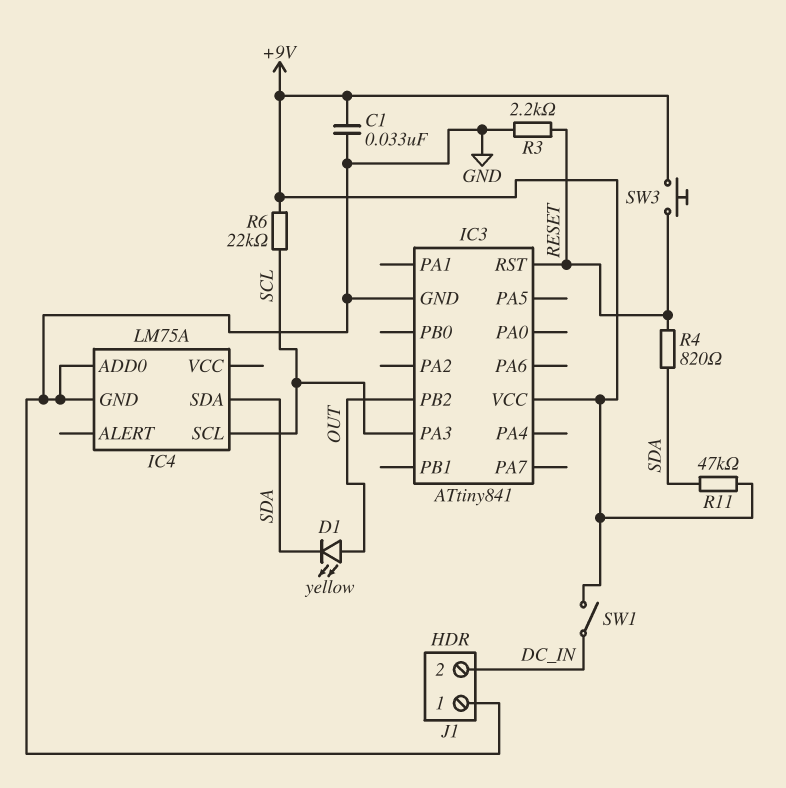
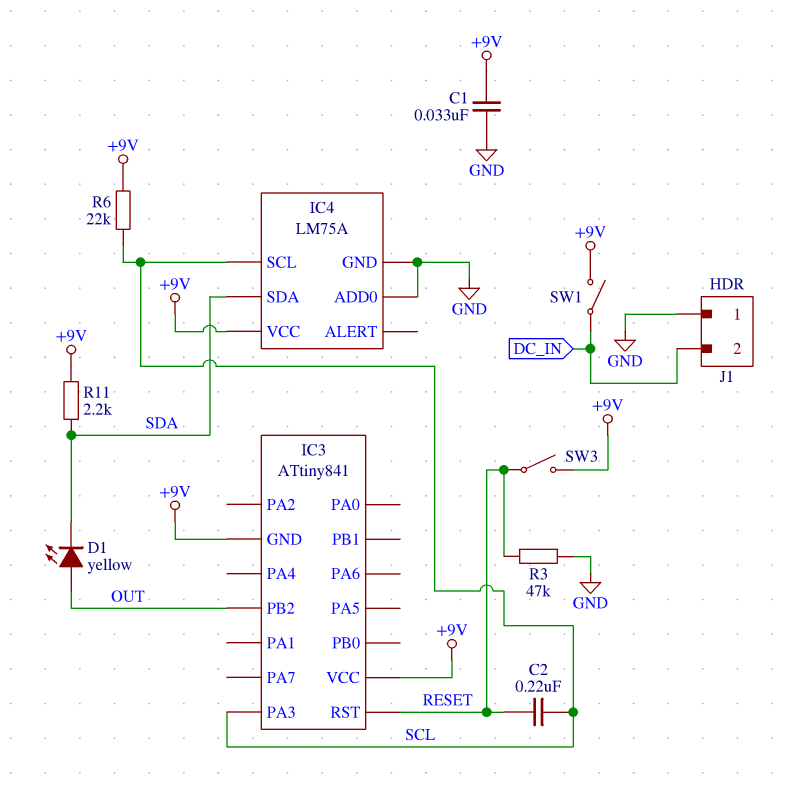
C2: none -> 220nF (RESET, SCL)
IC3 pin GND: GND -> +9V
IC4 pin VCC: none -> +9V
R3: 2.2k (GND, RESET) -> 47k (GND, RESET)
R4: 820 (RESET, SDA) -> none
R11: 47k (+9V, SDA) -> 2.2k (+9V, SDA)
SW3: button (+9V, RESET) -> switch (+9V, RESET)

